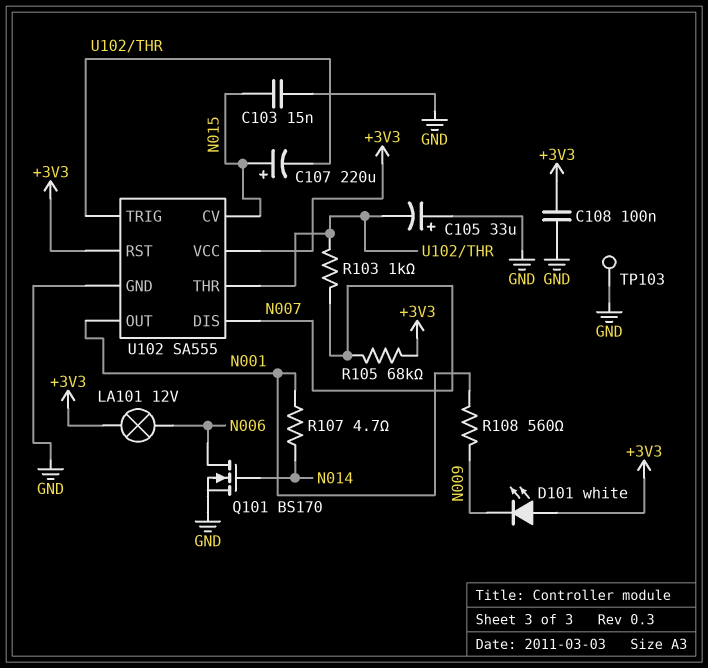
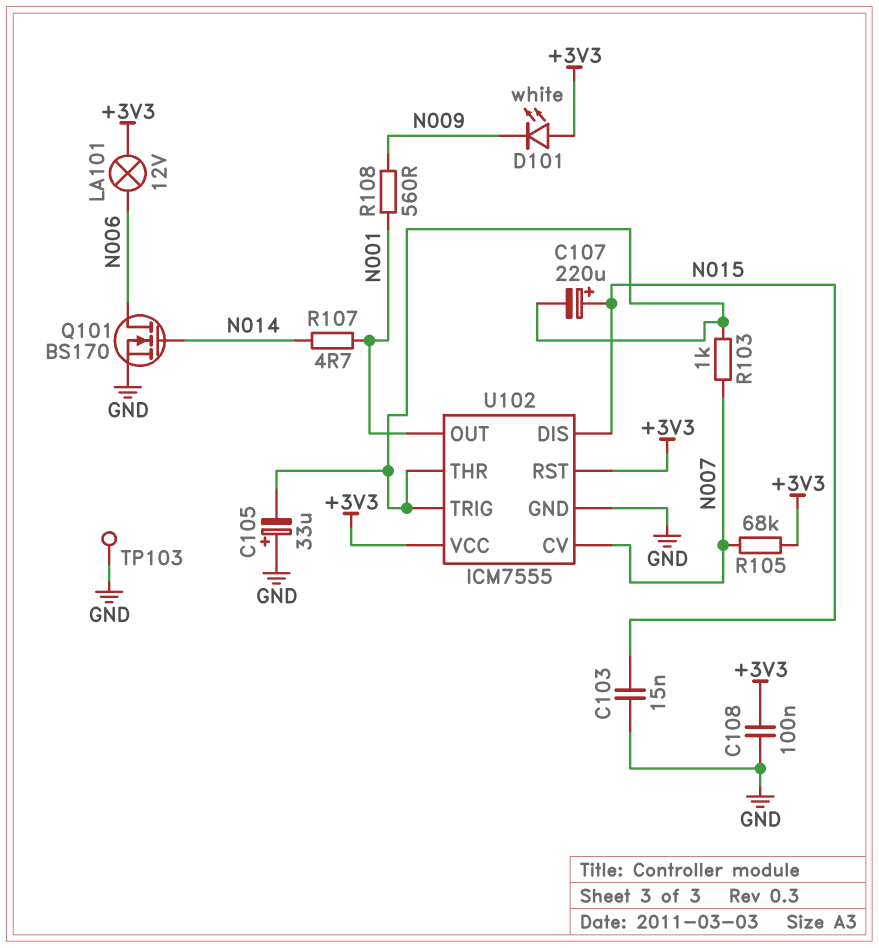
U102: SA555 -> ICM7555
U102 pin CV: N015 -> N007
U102 pin DIS: N007 -> N015

